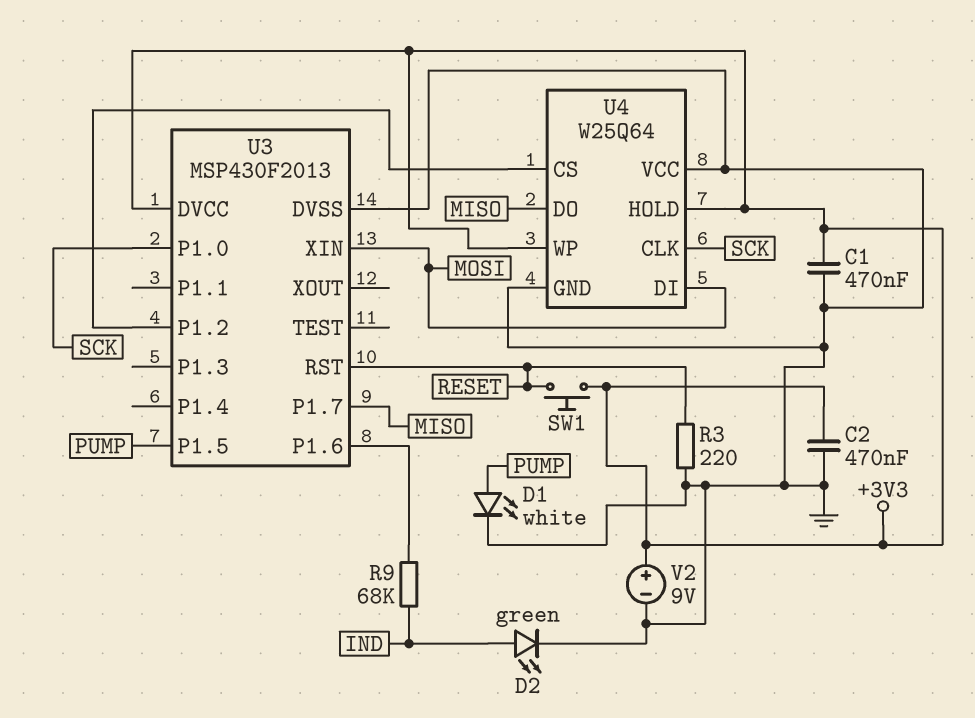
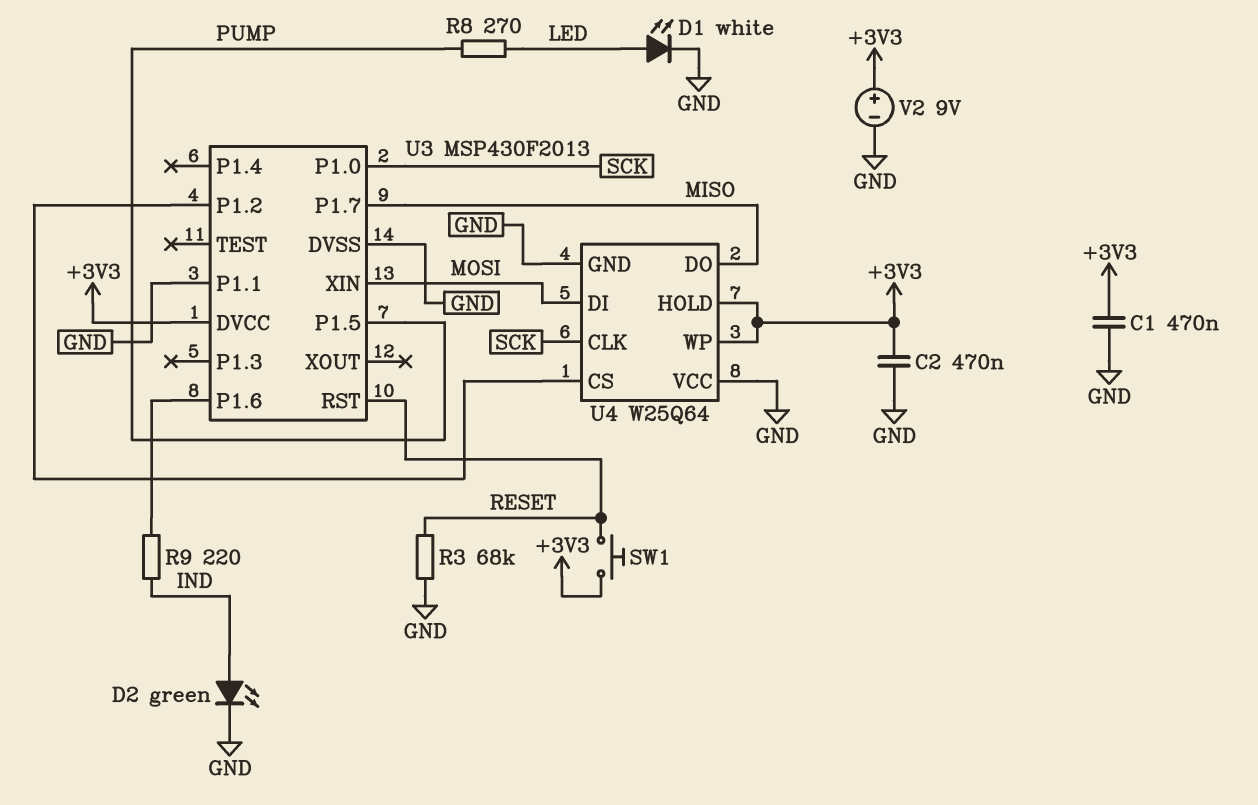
D1: LED white (A PUMP, K GND) -> LED white (A LED, K GND)
R3: 220 (GND, RESET) -> 68k (GND, RESET)
R8: none -> 270 (LED, PUMP)
R9: 68k (IND, U3/P1.6) -> 220 (IND, U3/P1.6)
U3 pin P1.1: none -> GND

